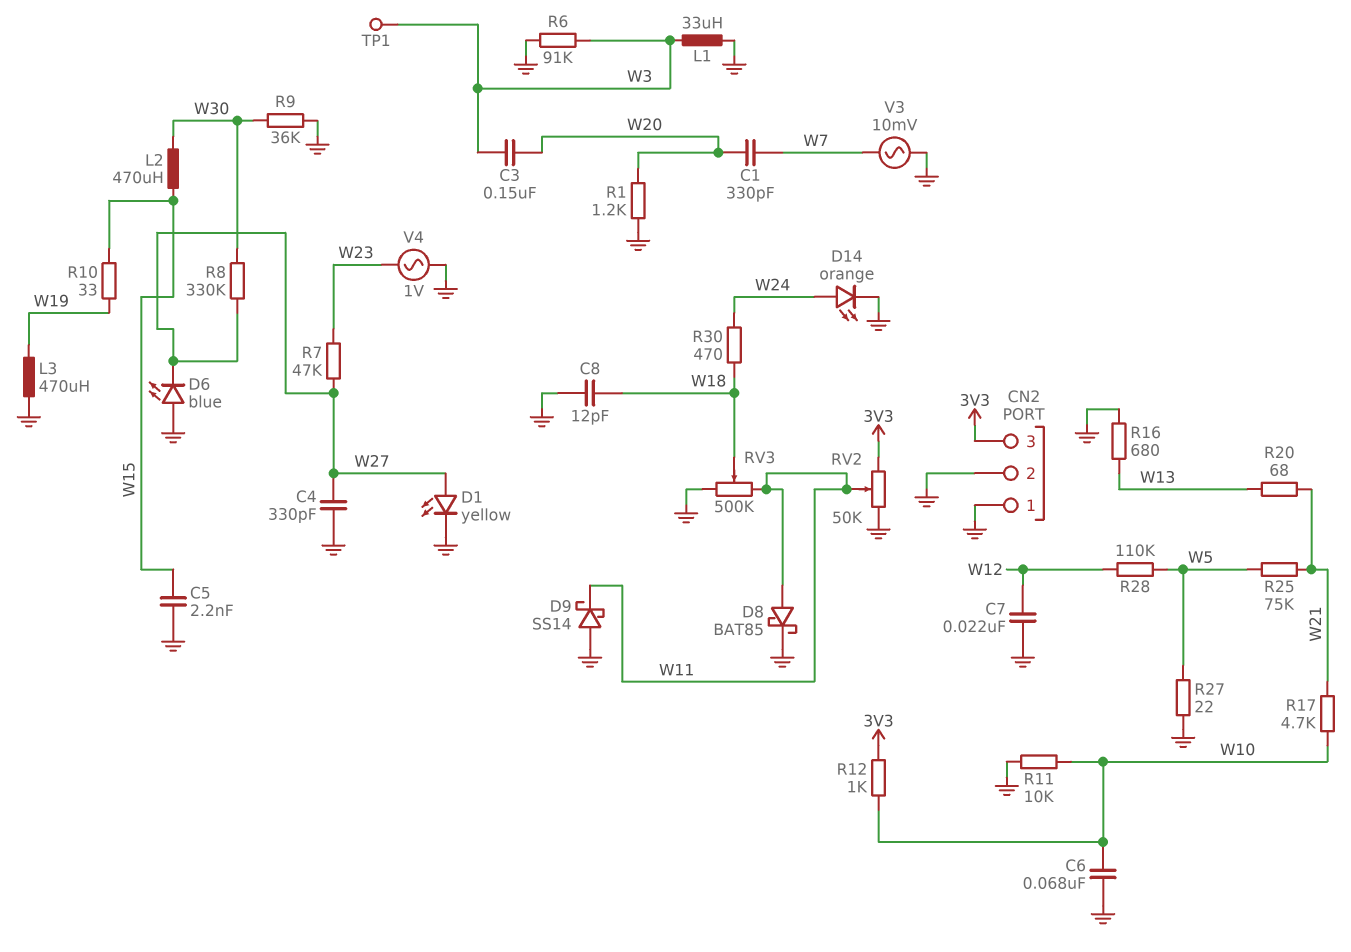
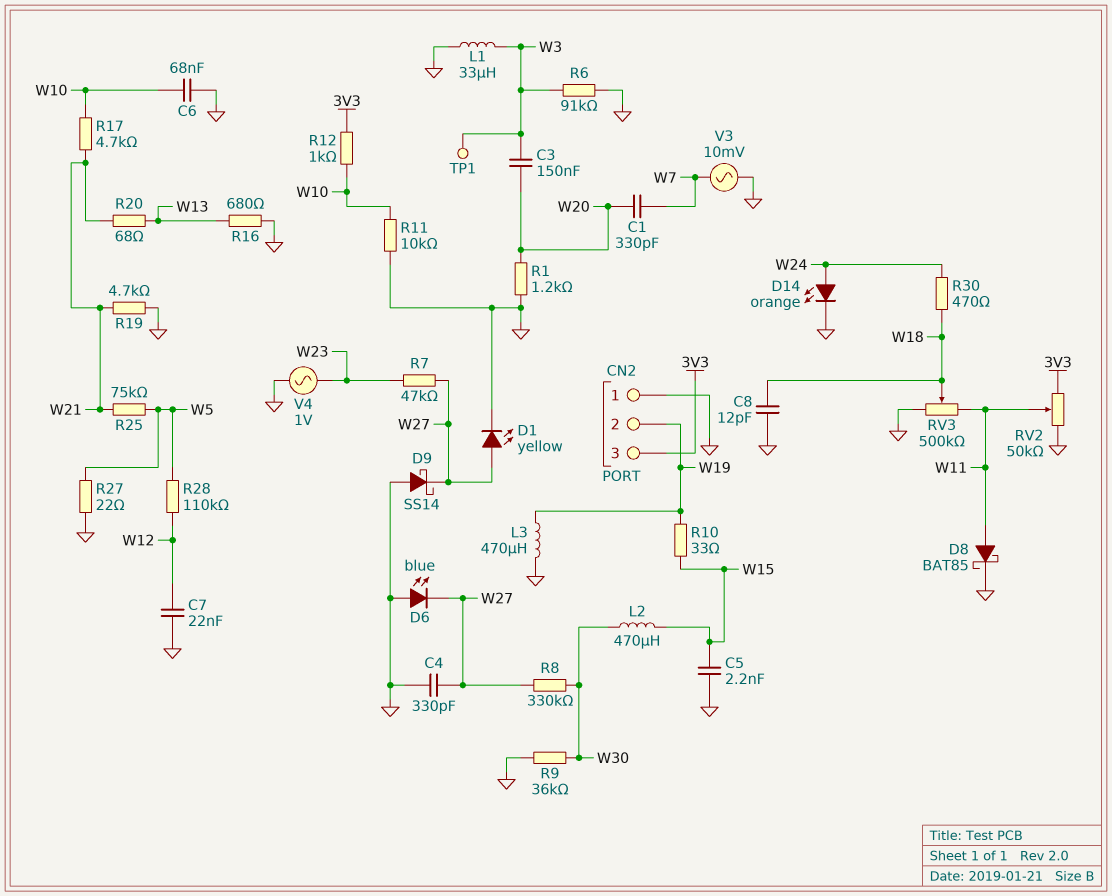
CN2 pin 2: GND -> W19
D9: schottky SS14 (A GND, K W11) -> schottky SS14 (A GND, K W27)
R19: none -> 4.7k (GND, W21)

